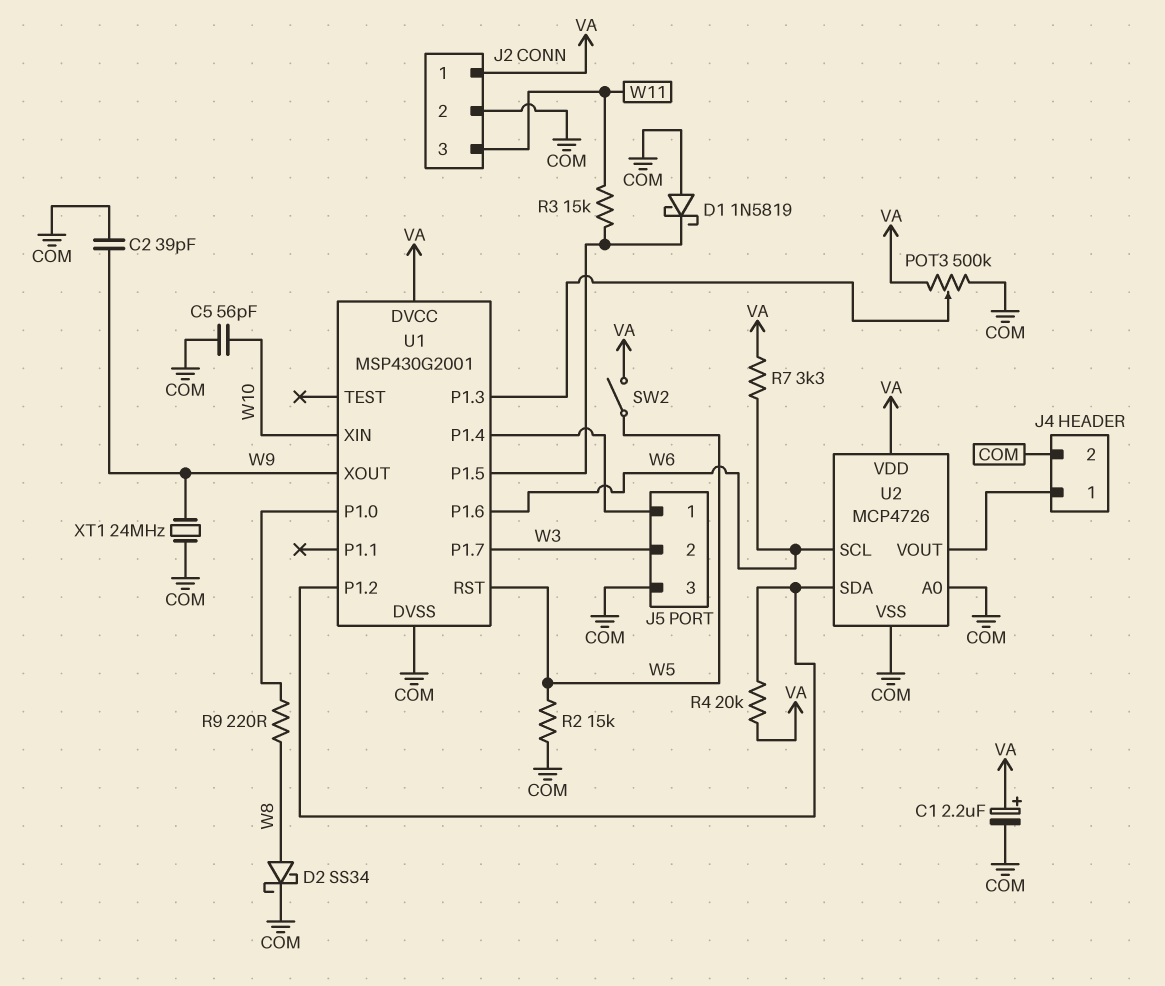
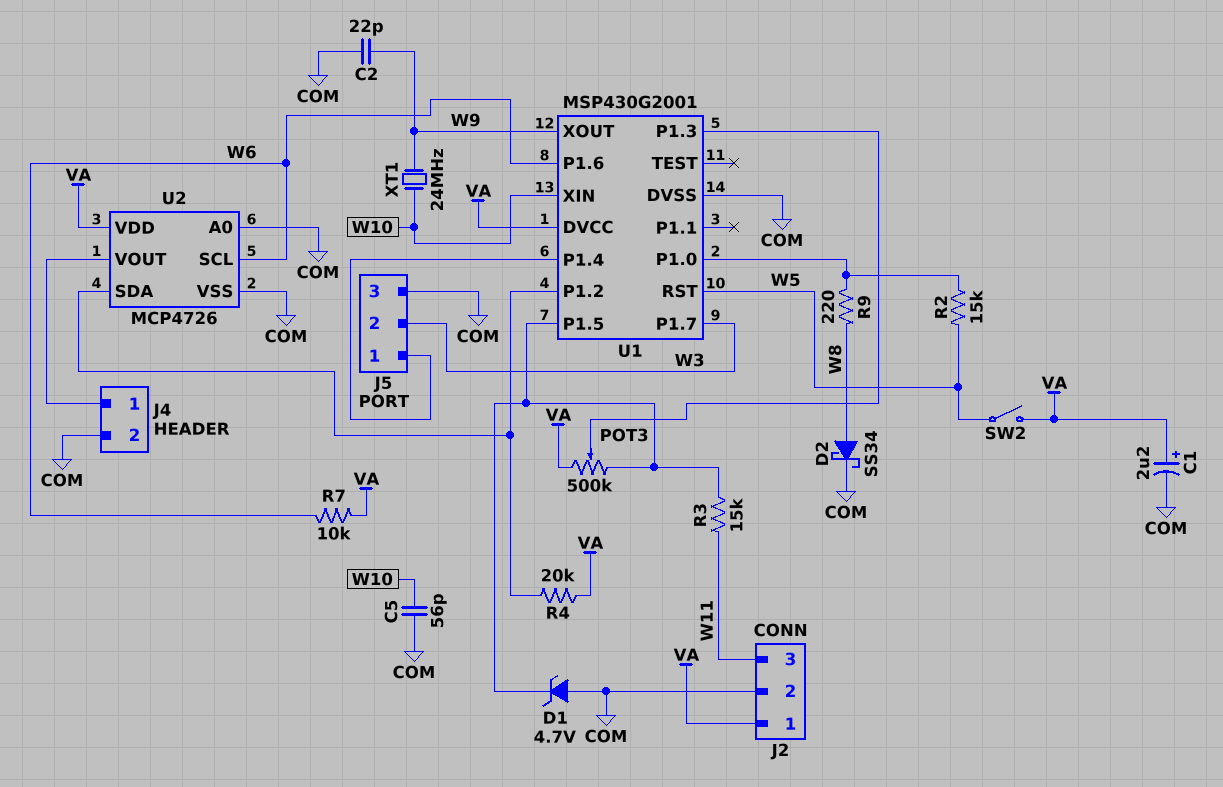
C2: 39pF (COM, W9) -> 22pF (COM, W9)
D1: schottky 1N5819 (A COM, K U1/P1.5) -> zener 4.7V (A COM, K U1/P1.5)
POT3: 500k (COM, VA, wiper U1/P1.3) -> 500k (U1/P1.5, VA, wiper U1/P1.3)
R2: 15k (COM, W5) -> 15k (U1/P1.0, W5)
R7: 3.3k (VA, W6) -> 10k (VA, W6)
XT1: 24MHz (COM, W9) -> 24MHz (W9, W10)

